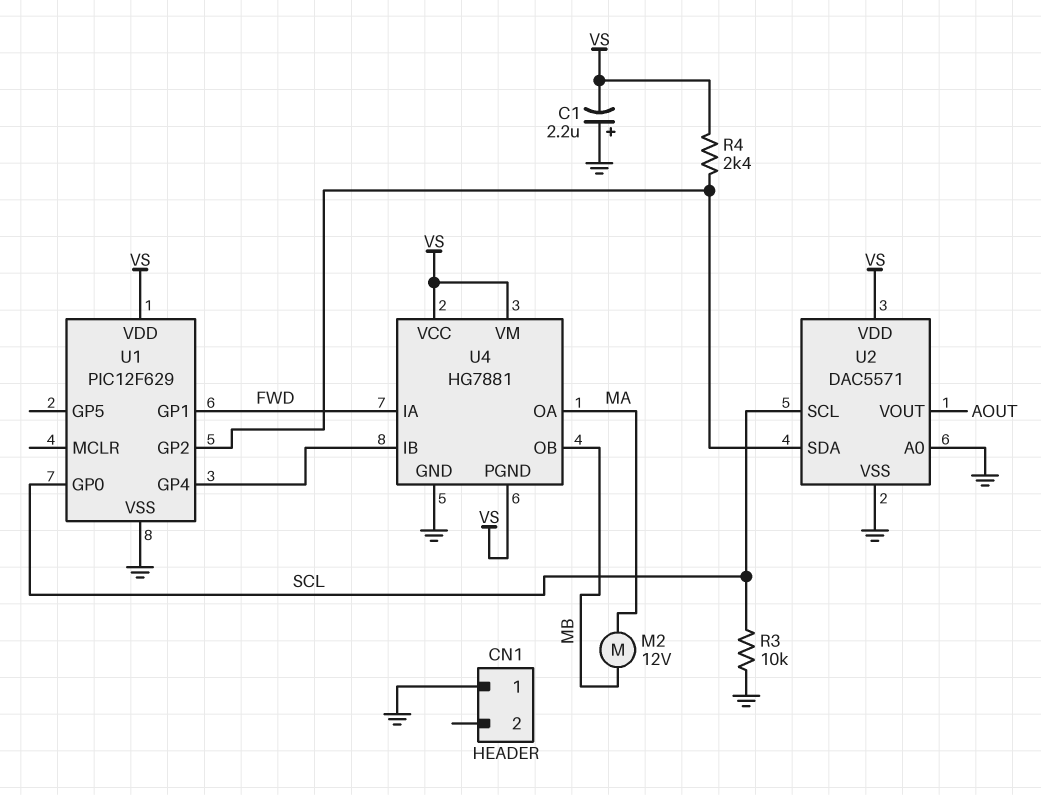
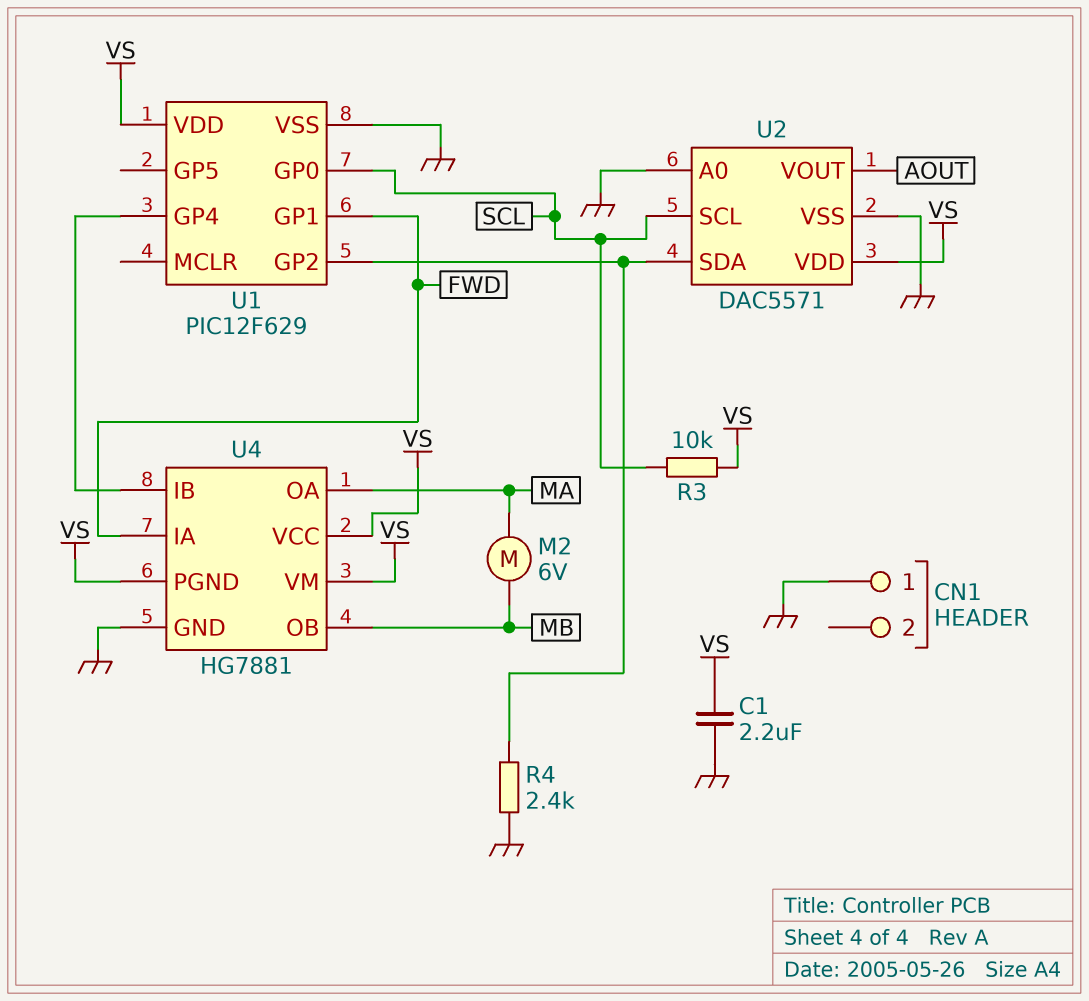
C1: 2.2uF (plus GND, minus VS) -> 2.2uF (GND, VS)
M2: motor 12V (MA, MB) -> motor 6V (MA, MB)
R3: 10k (GND, SCL) -> 10k (SCL, VS)
R4: 2.4k (U1/GP2, VS) -> 2.4k (GND, U1/GP2)

